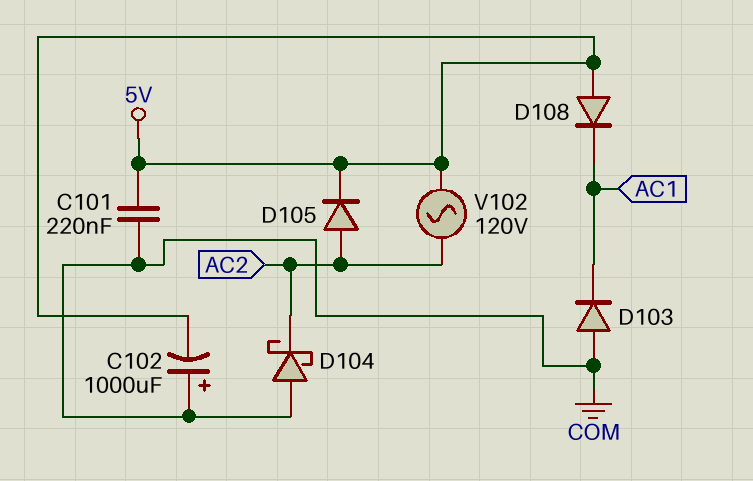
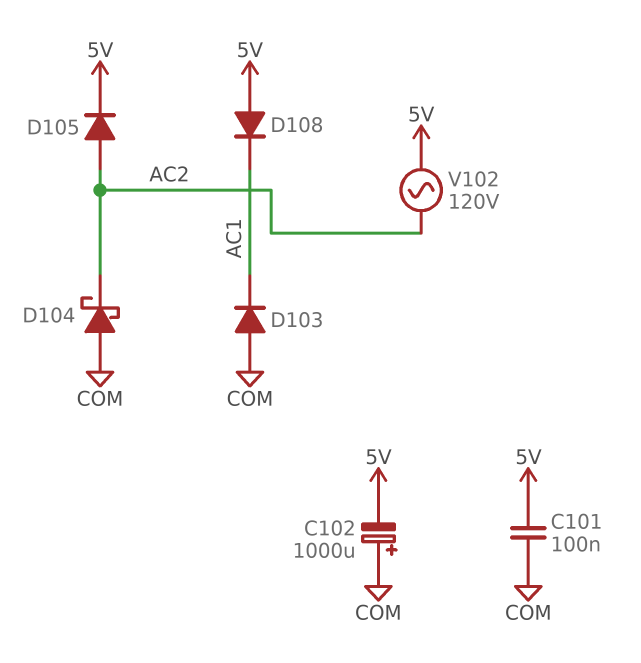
C101: 220nF (5V, COM) -> 100nF (5V, COM)

